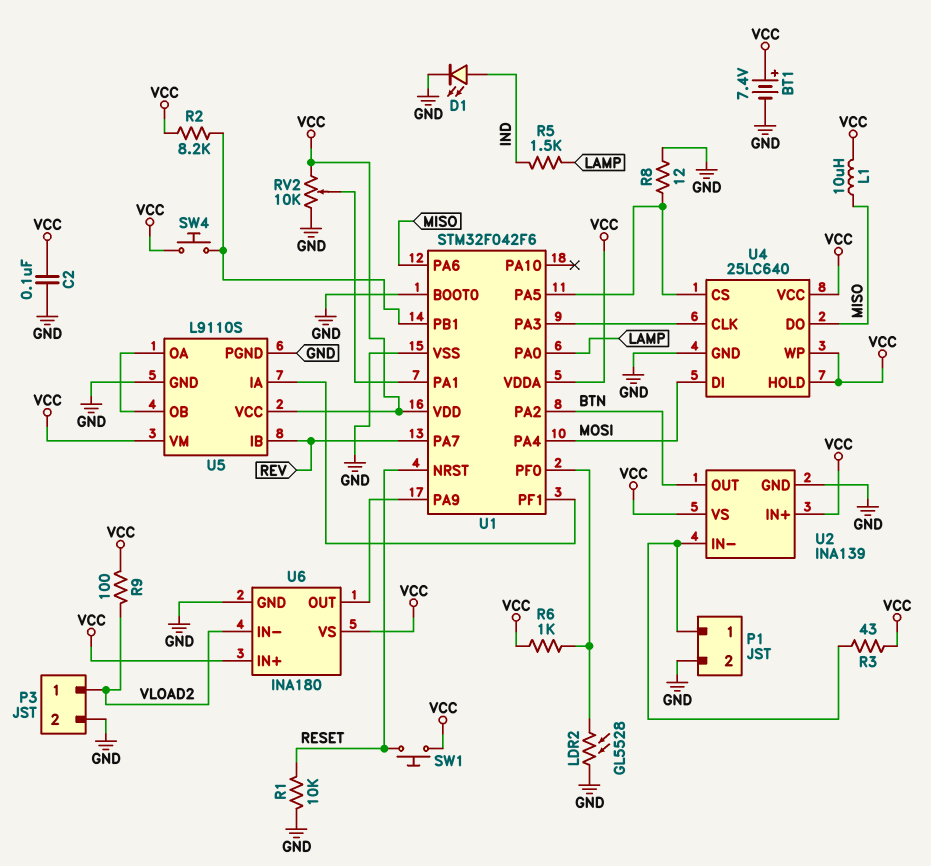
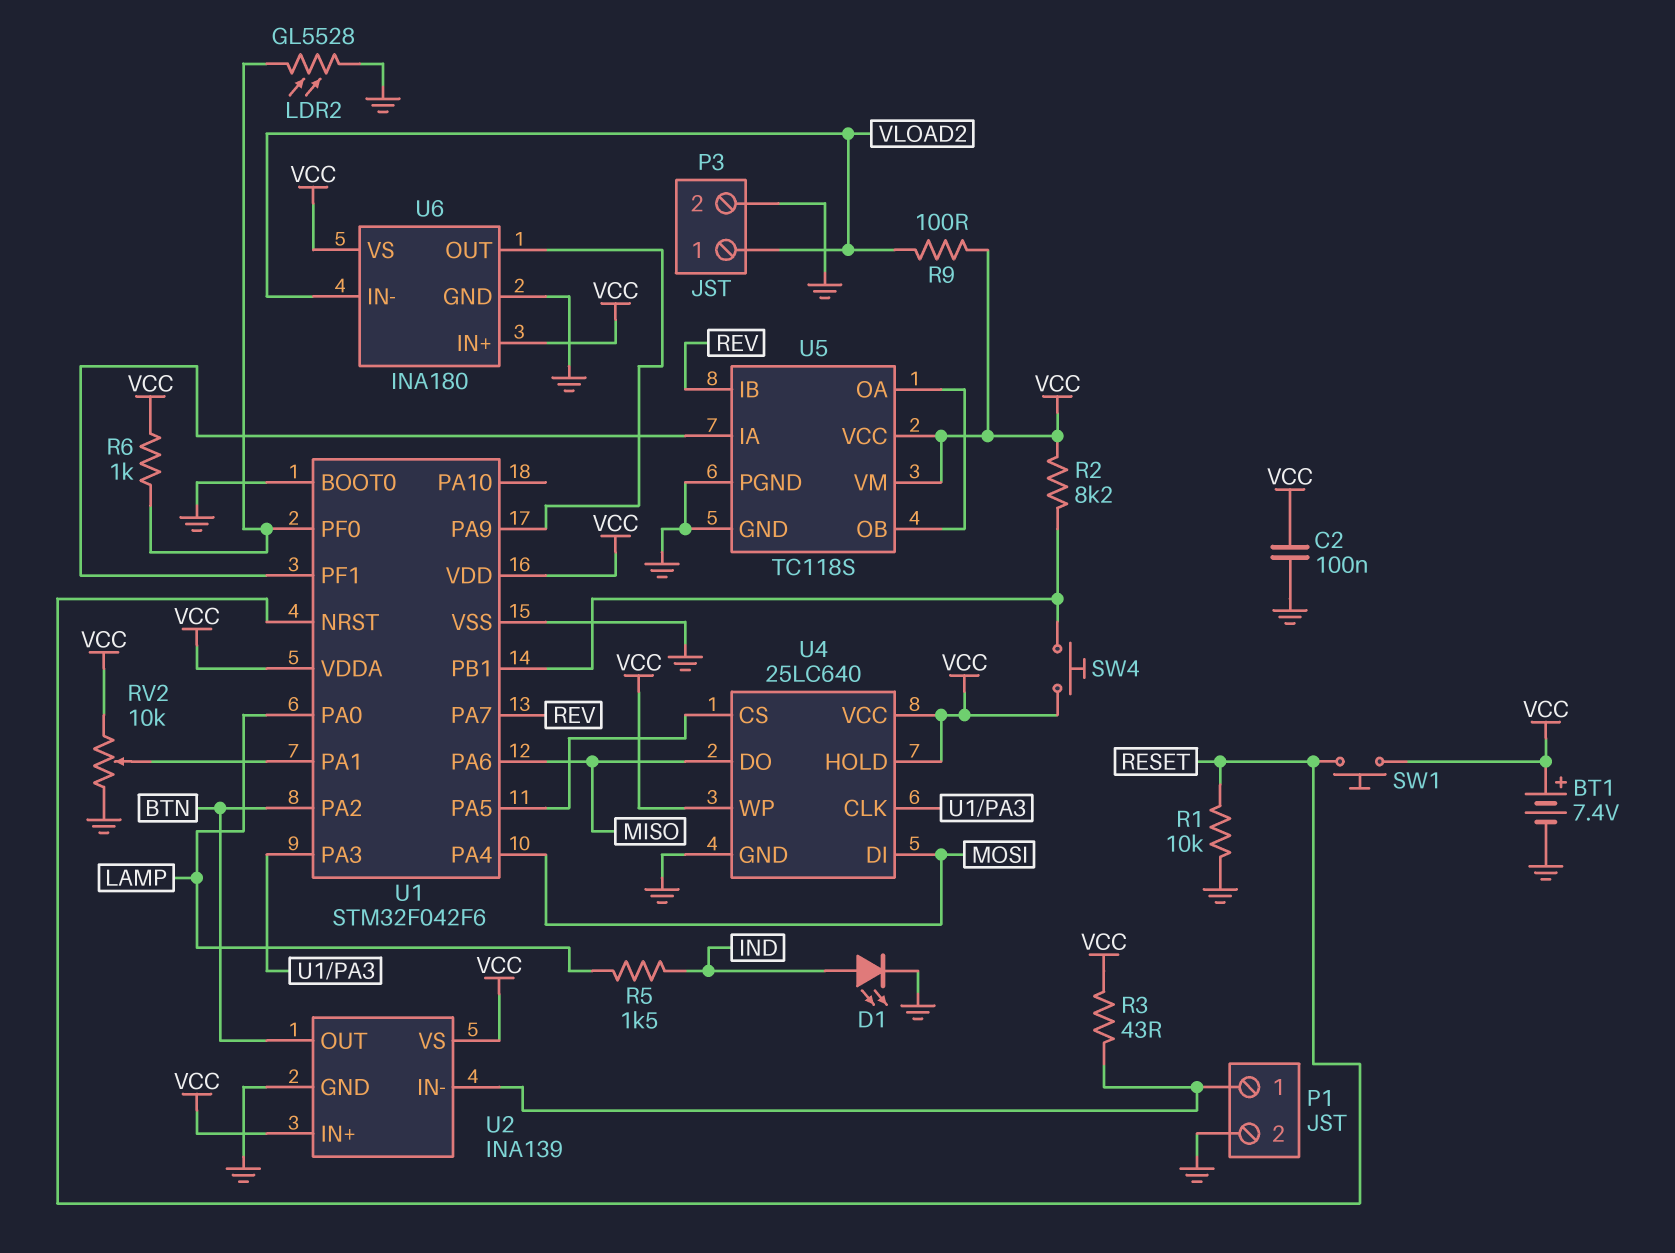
L1: 10uH (MISO, VCC) -> none
R8: 12 (GND, U1/PA5) -> none
U5: L9110S -> TC118S

